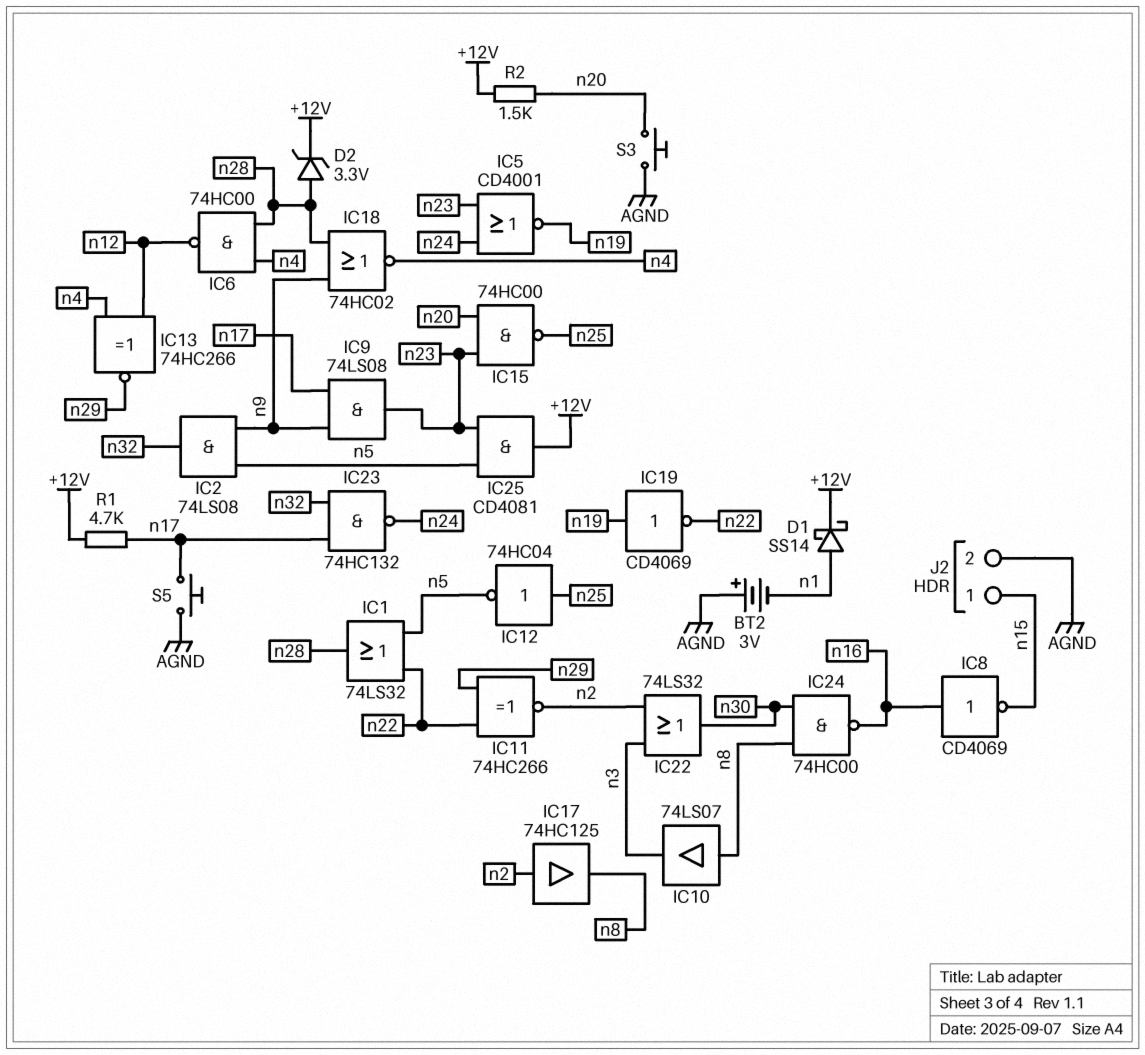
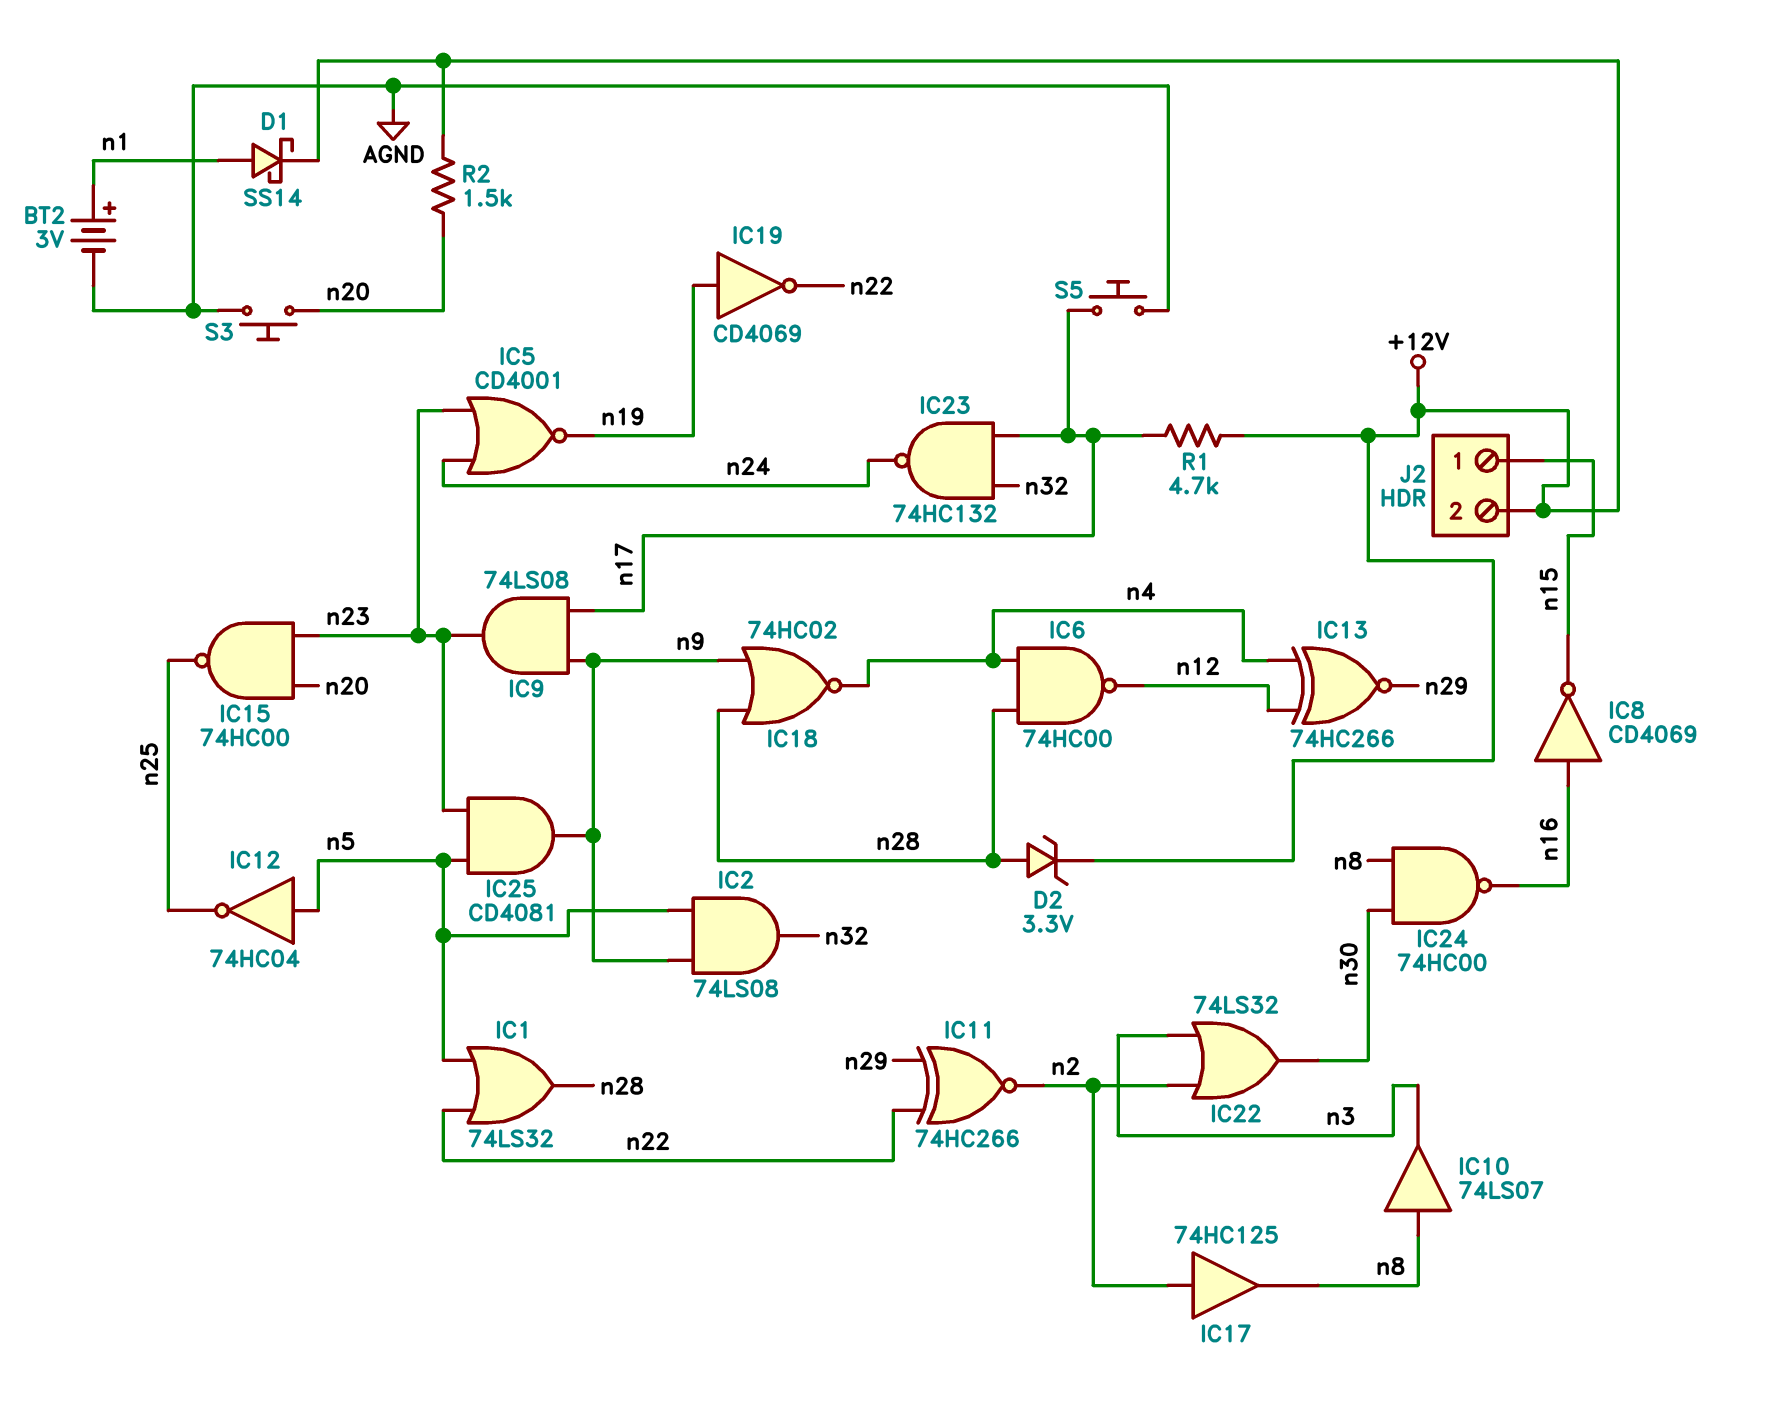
BT2: 3V (plus AGND, minus n1) -> 3V (plus n1, minus AGND)
IC12: NOT 74HC04 (in n25, out n5) -> NOT 74HC04 (in n5, out n25)
IC25: AND CD4081 (in n5, in n23, out +12V) -> AND CD4081 (in n5, in n23, out n9)
J2 pin 2: AGND -> +12V

